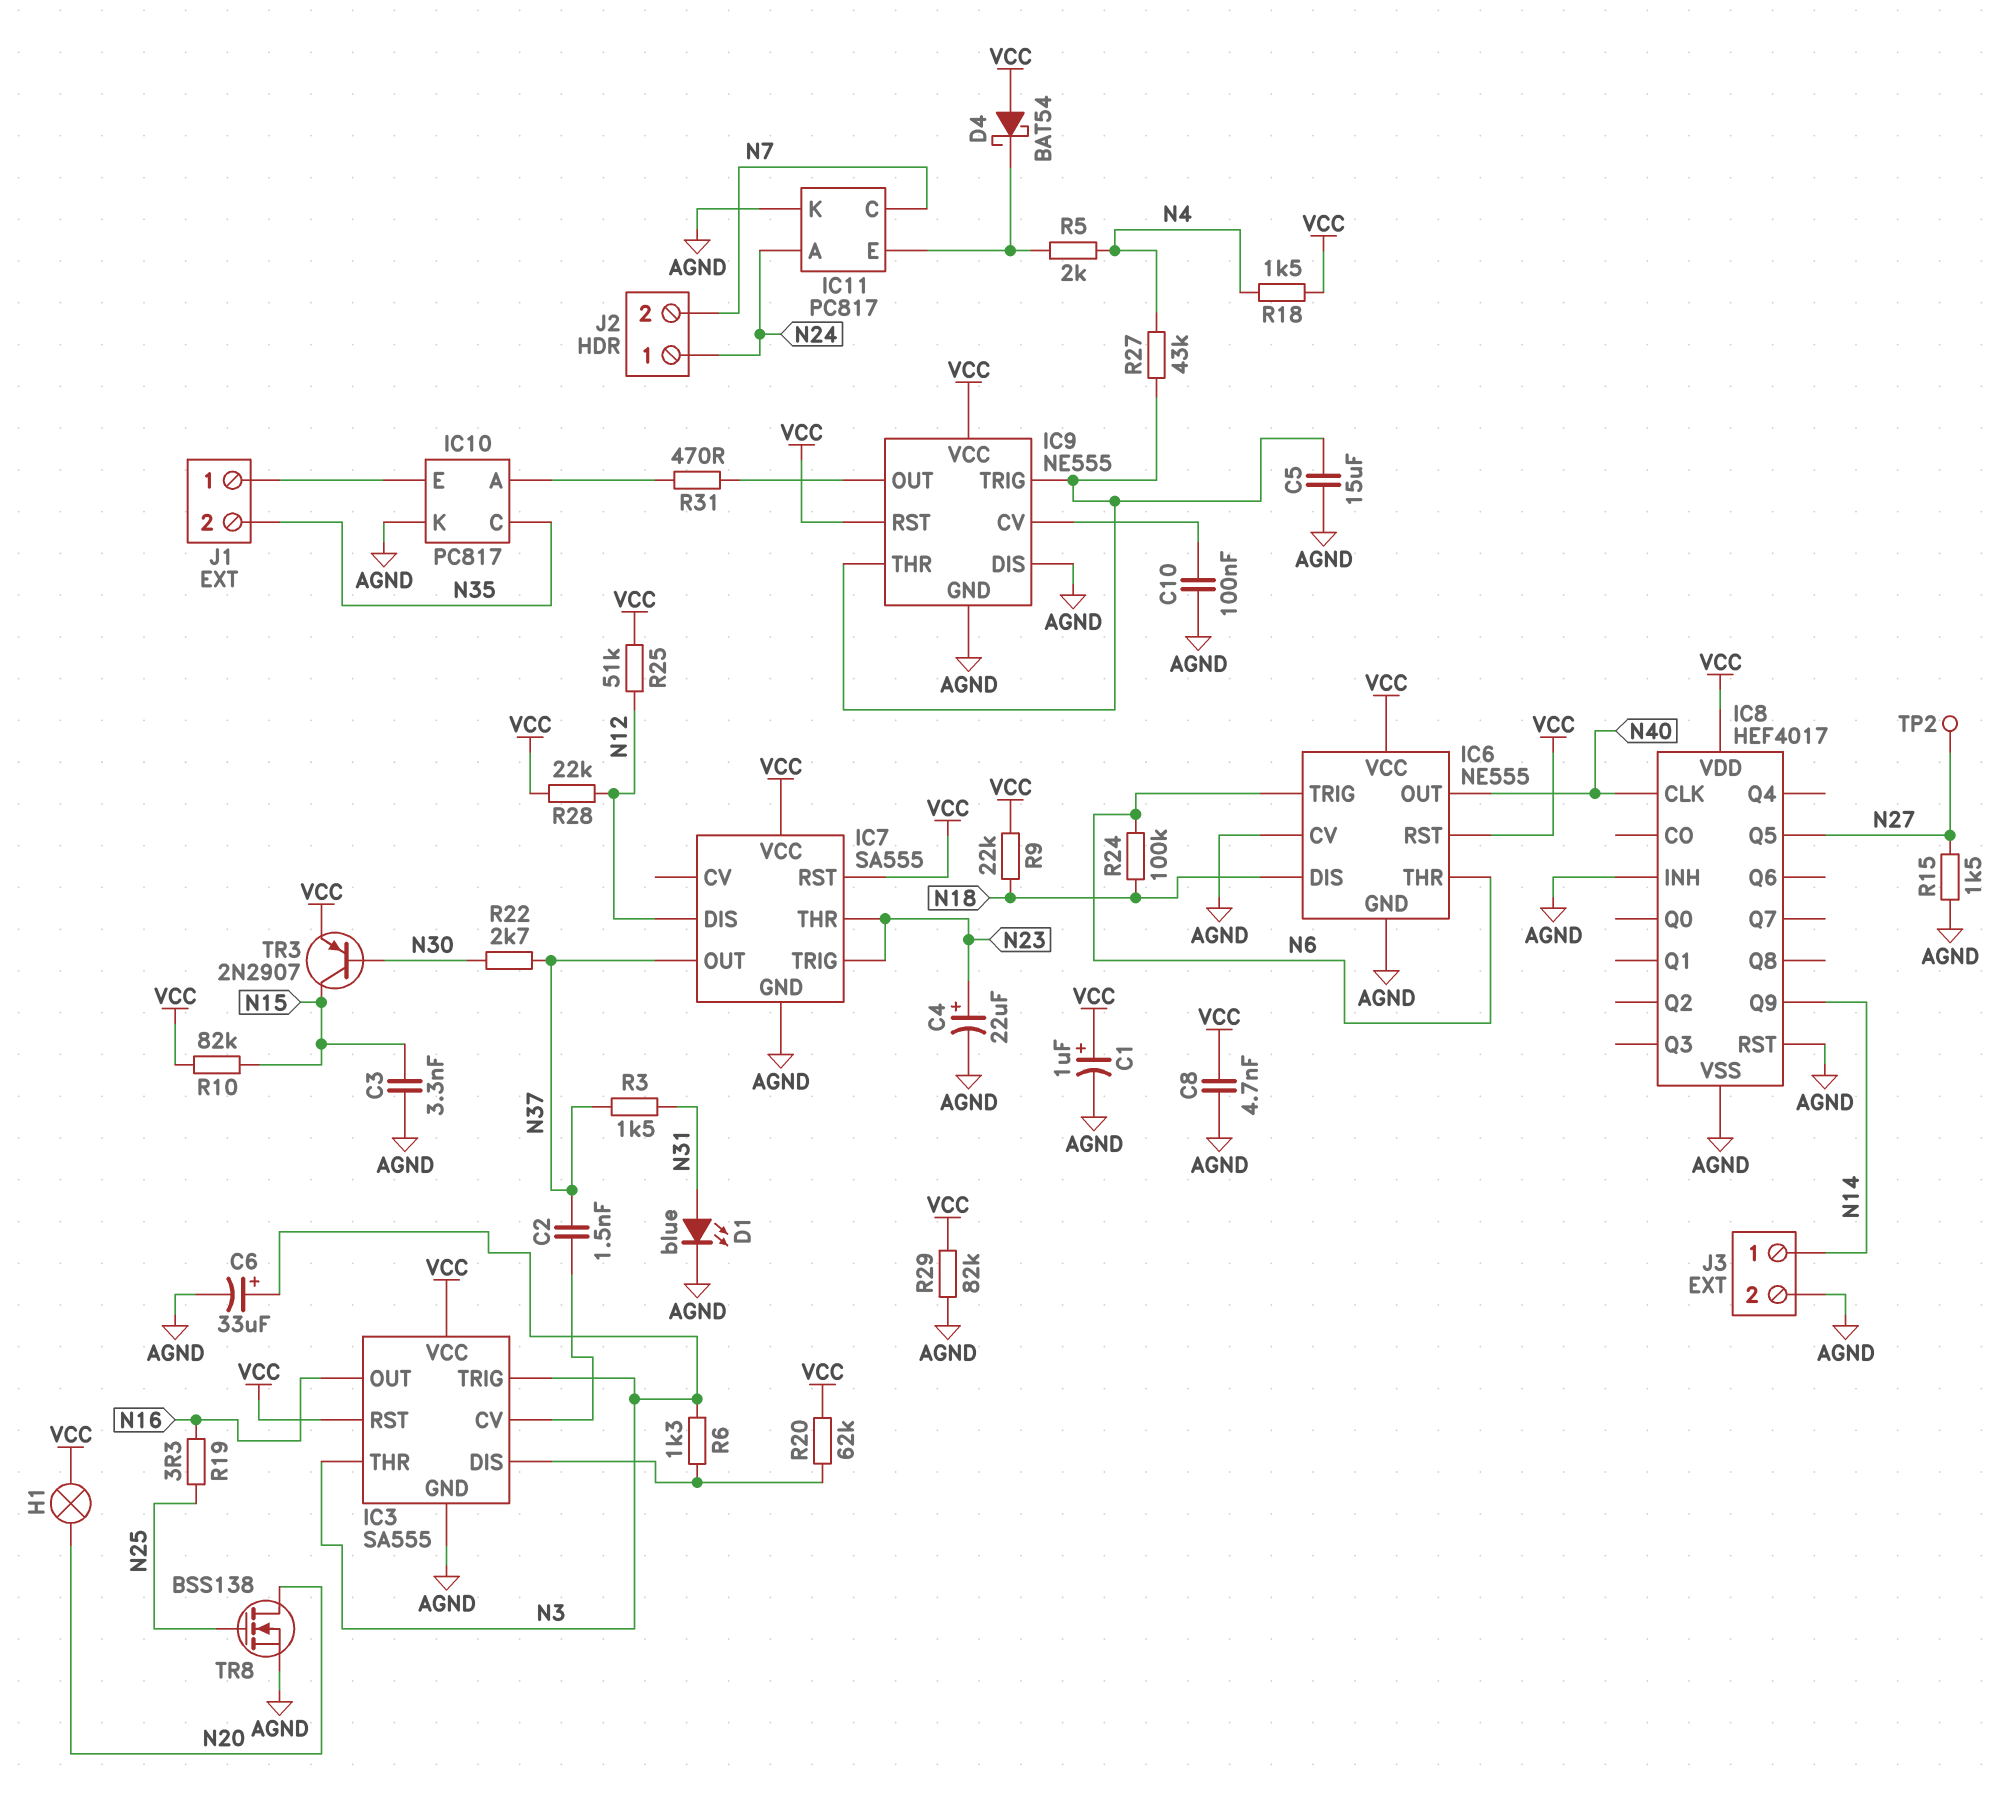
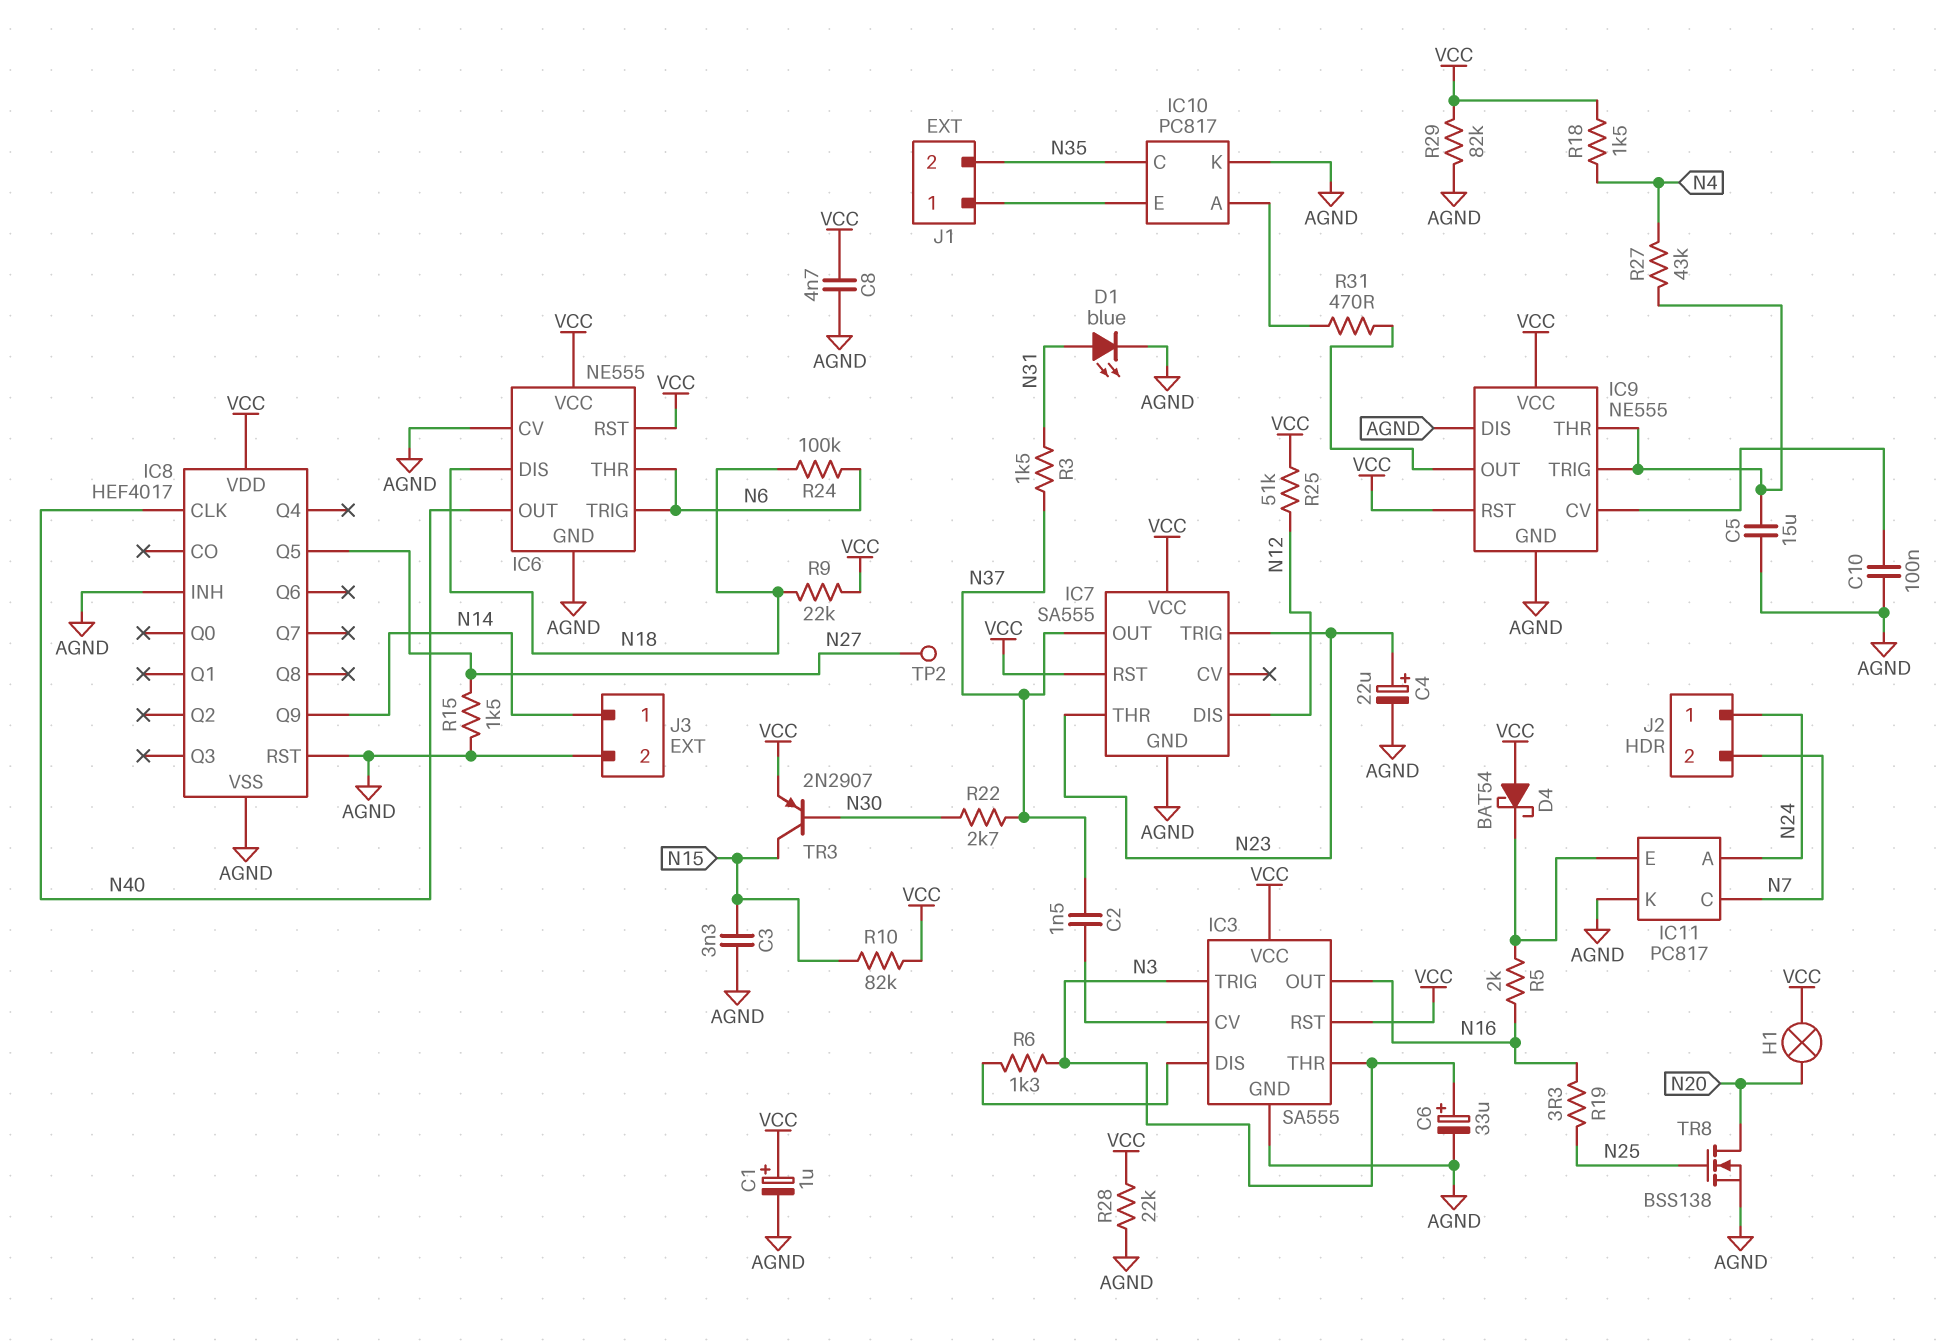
R5: 2k (IC11/E, N4) -> 2k (IC11/E, N16)
R20: 62k (IC3/DIS, VCC) -> none
R28: 22k (N12, VCC) -> 22k (AGND, VCC)

